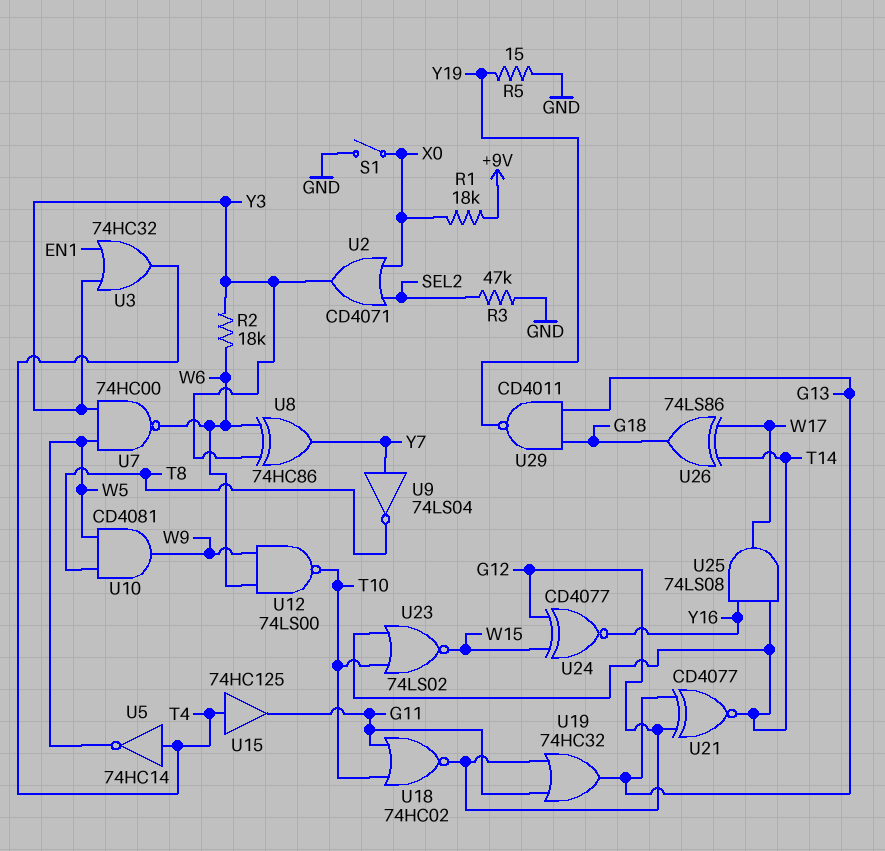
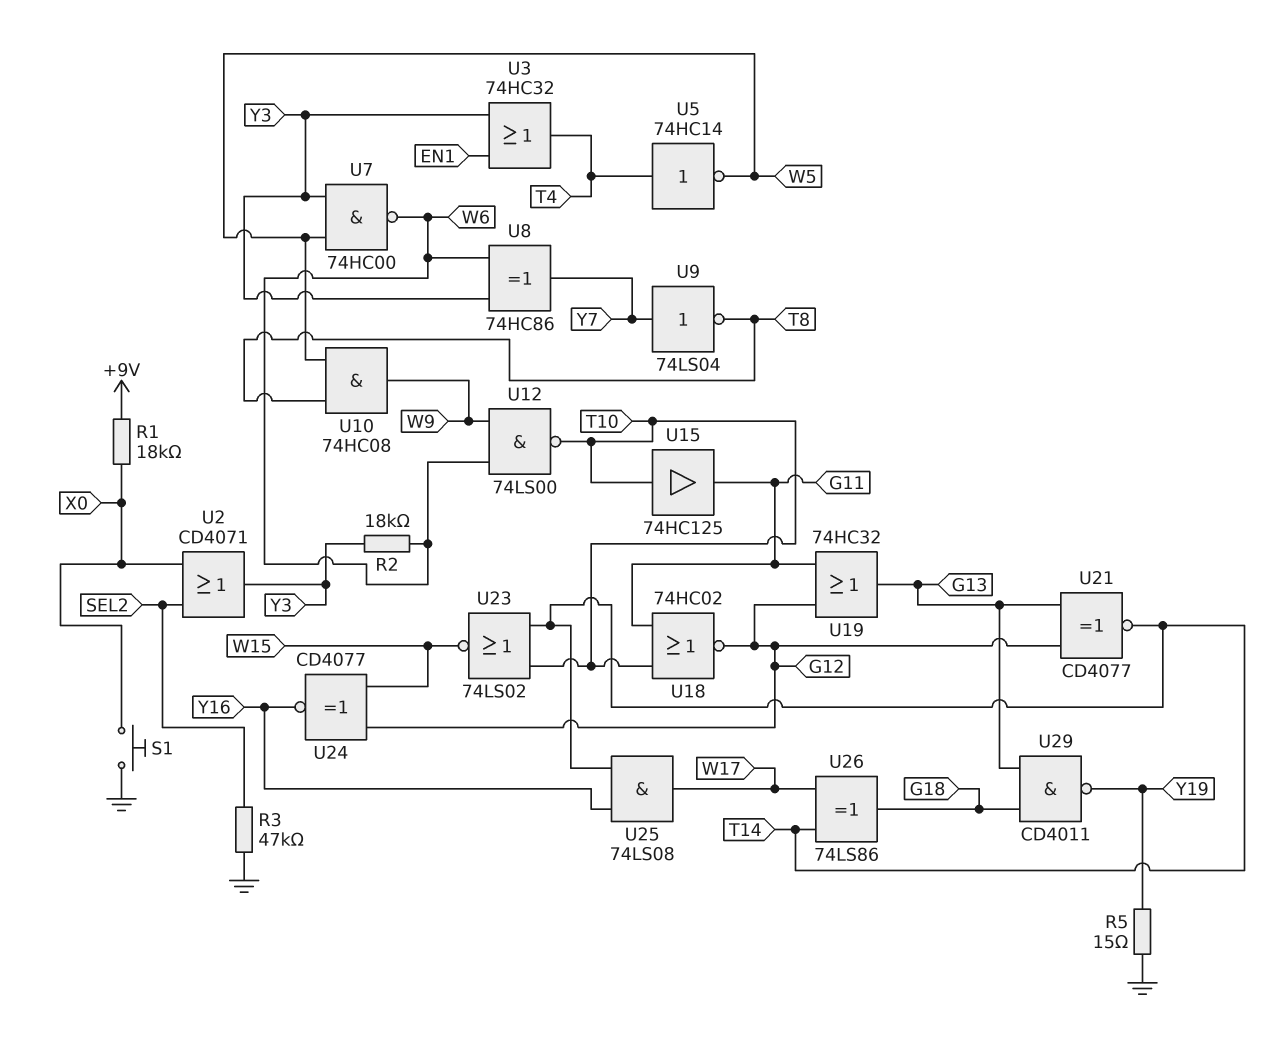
S1: switch (GND, X0) -> button (GND, X0)
U10: AND CD4081 (in T8, in W5, out W9) -> AND 74HC08 (in T8, in W5, out W9)
U15: buffer 74HC125 (in T4, out G11) -> buffer 74HC125 (in T10, out G11)

